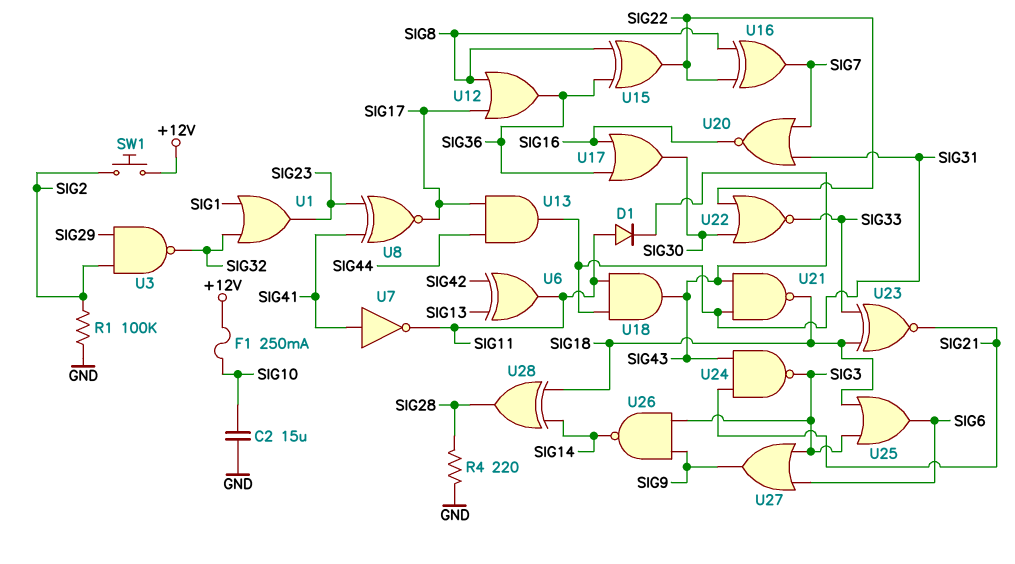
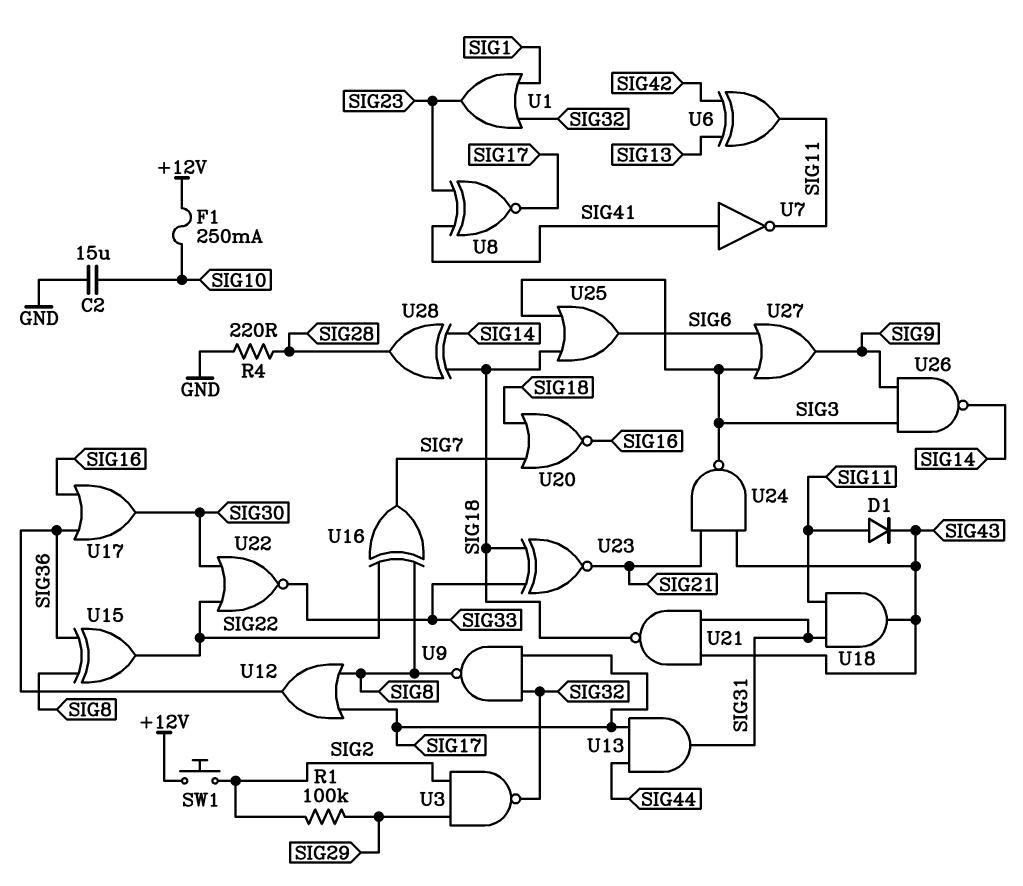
R1: 100k (GND, SIG2) -> 100k (SIG2, SIG29)
U9: none -> NAND (in SIG17, in SIG32, out SIG8)
U20: NOR (in SIG7, in SIG31, out SIG16) -> NOR (in SIG7, in SIG18, out SIG16)

